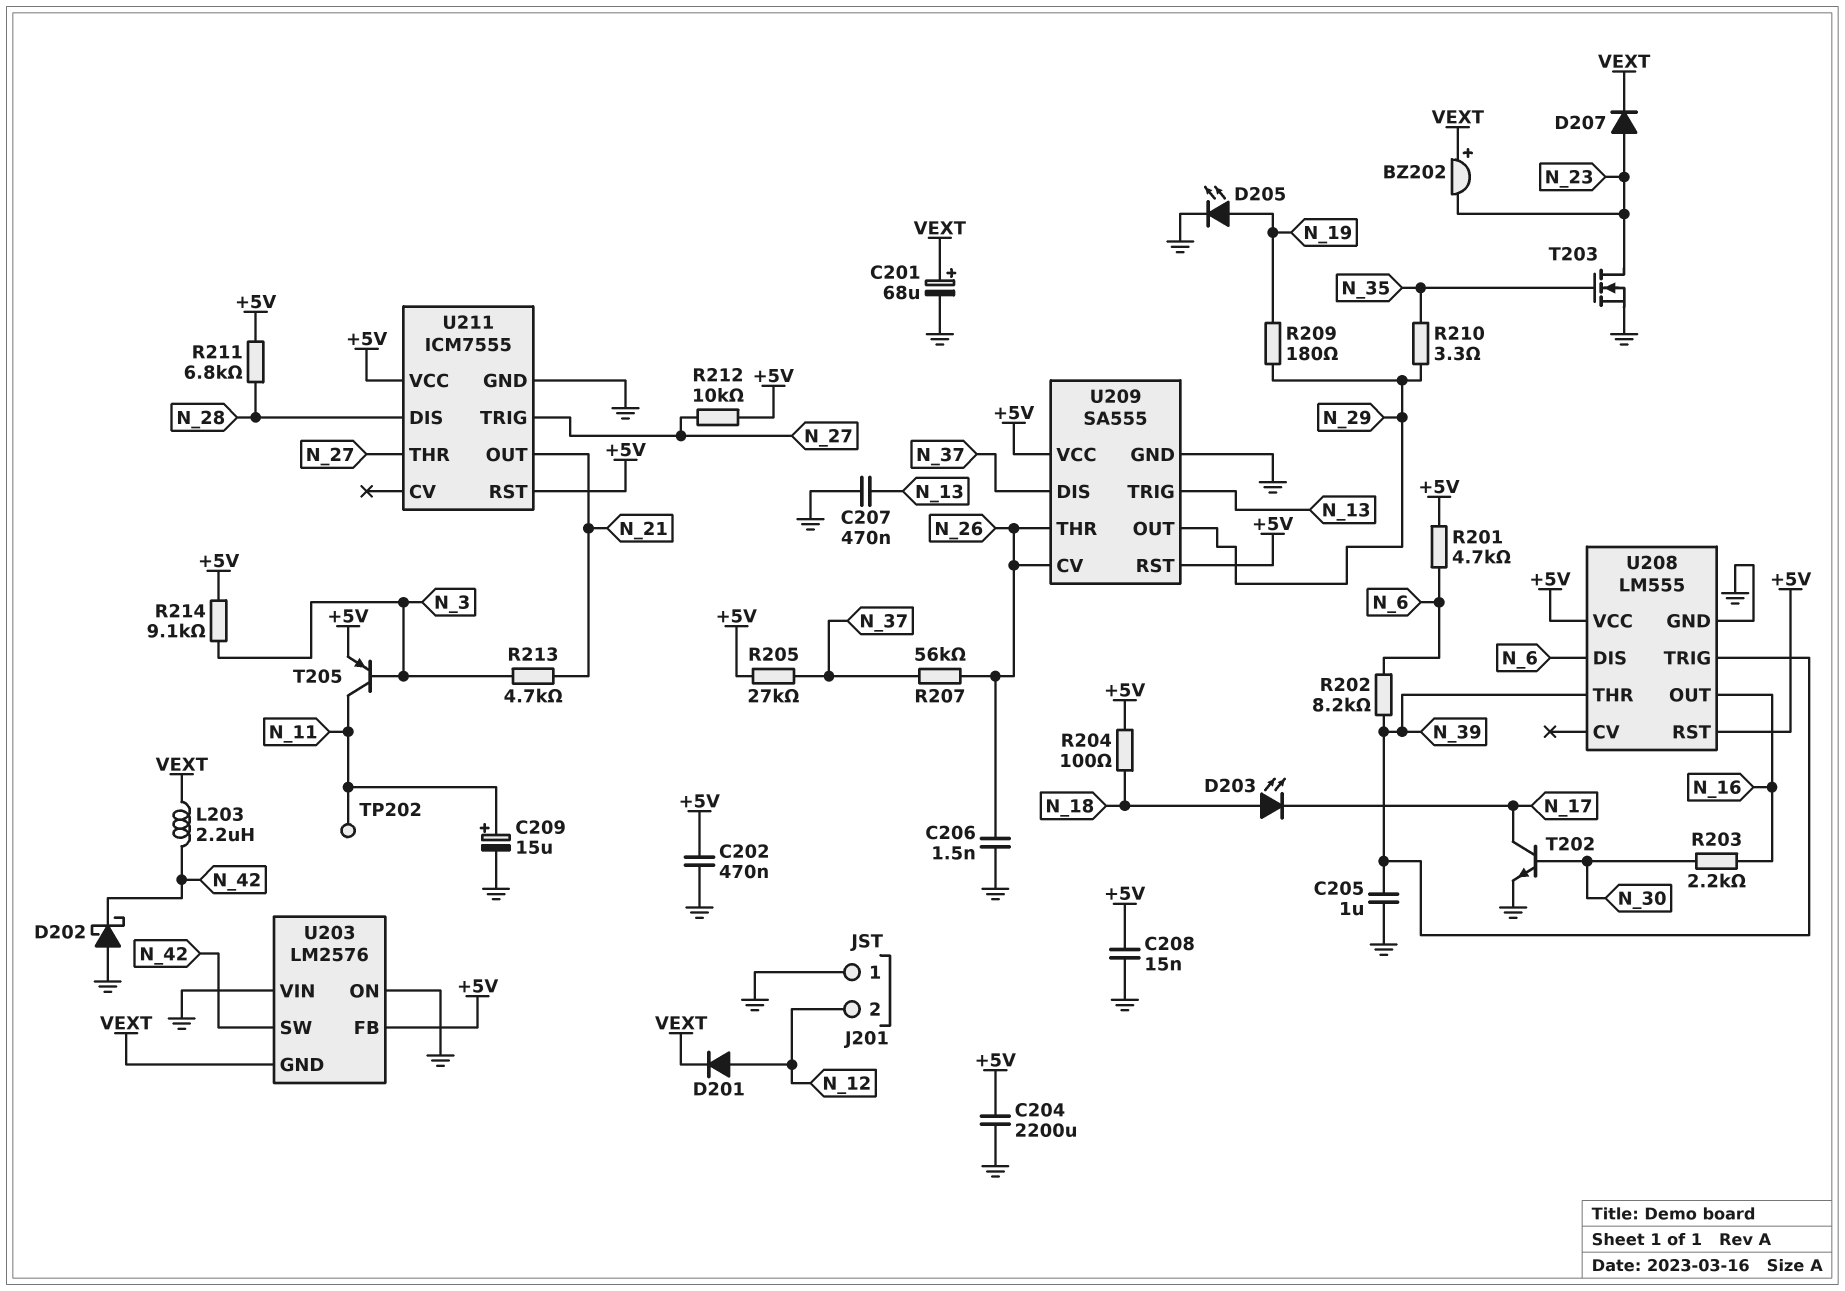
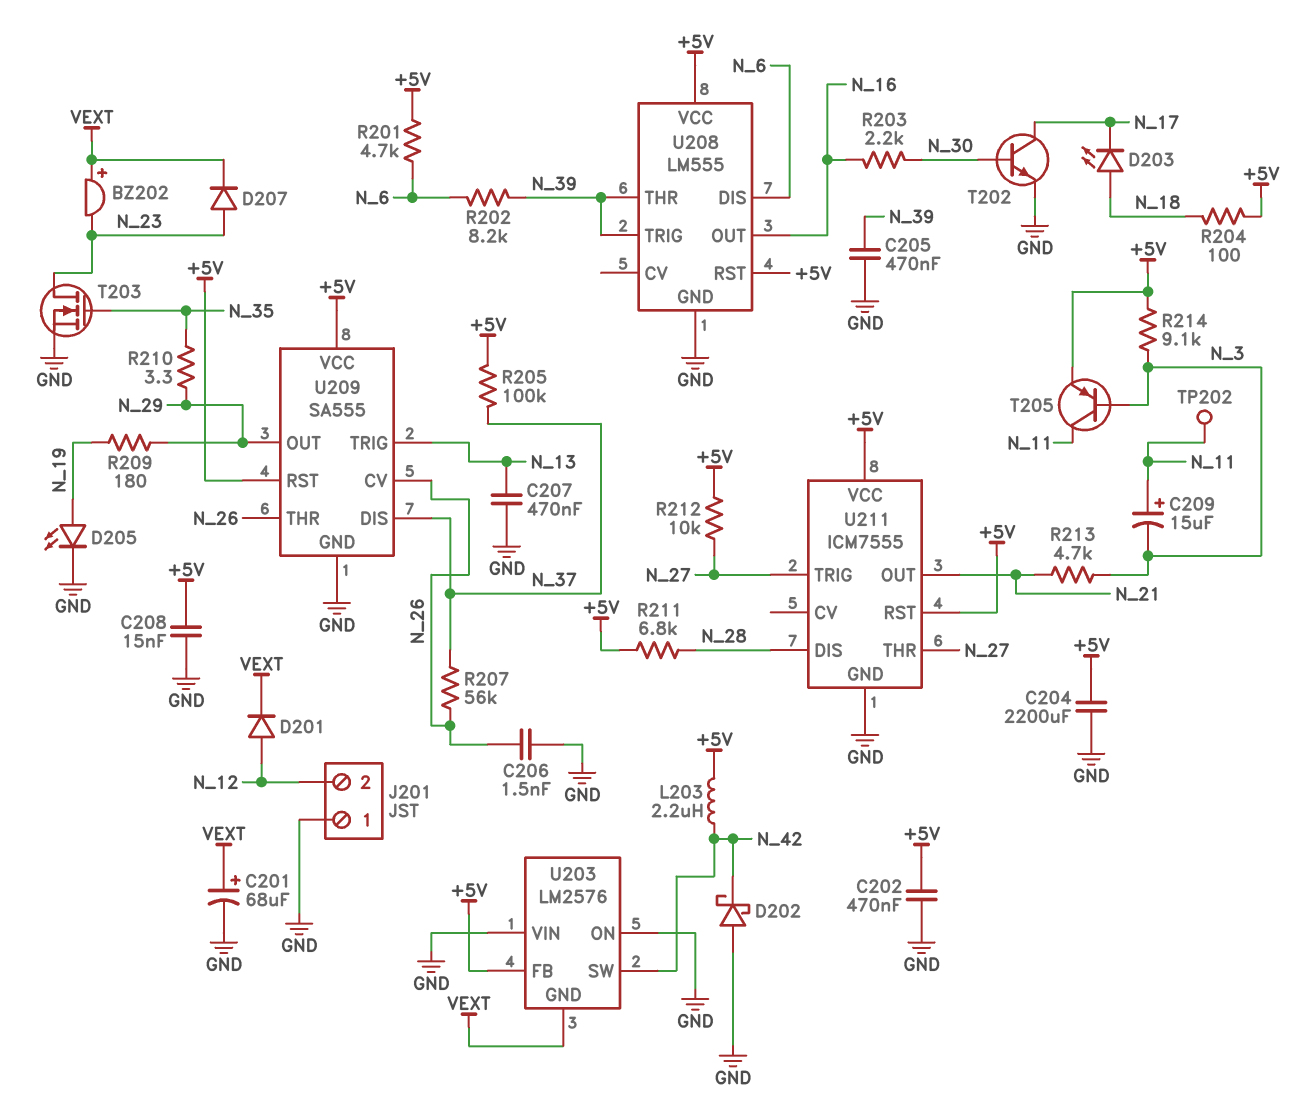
C205: 1uF (GND, N_39) -> 470nF (GND, N_39)
C209: 15uF (plus N_11, minus GND) -> 15uF (plus N_11, minus N_3)
L203: 2.2uH (N_42, VEXT) -> 2.2uH (+5V, N_42)
R205: 27k (+5V, N_37) -> 100k (+5V, N_37)

